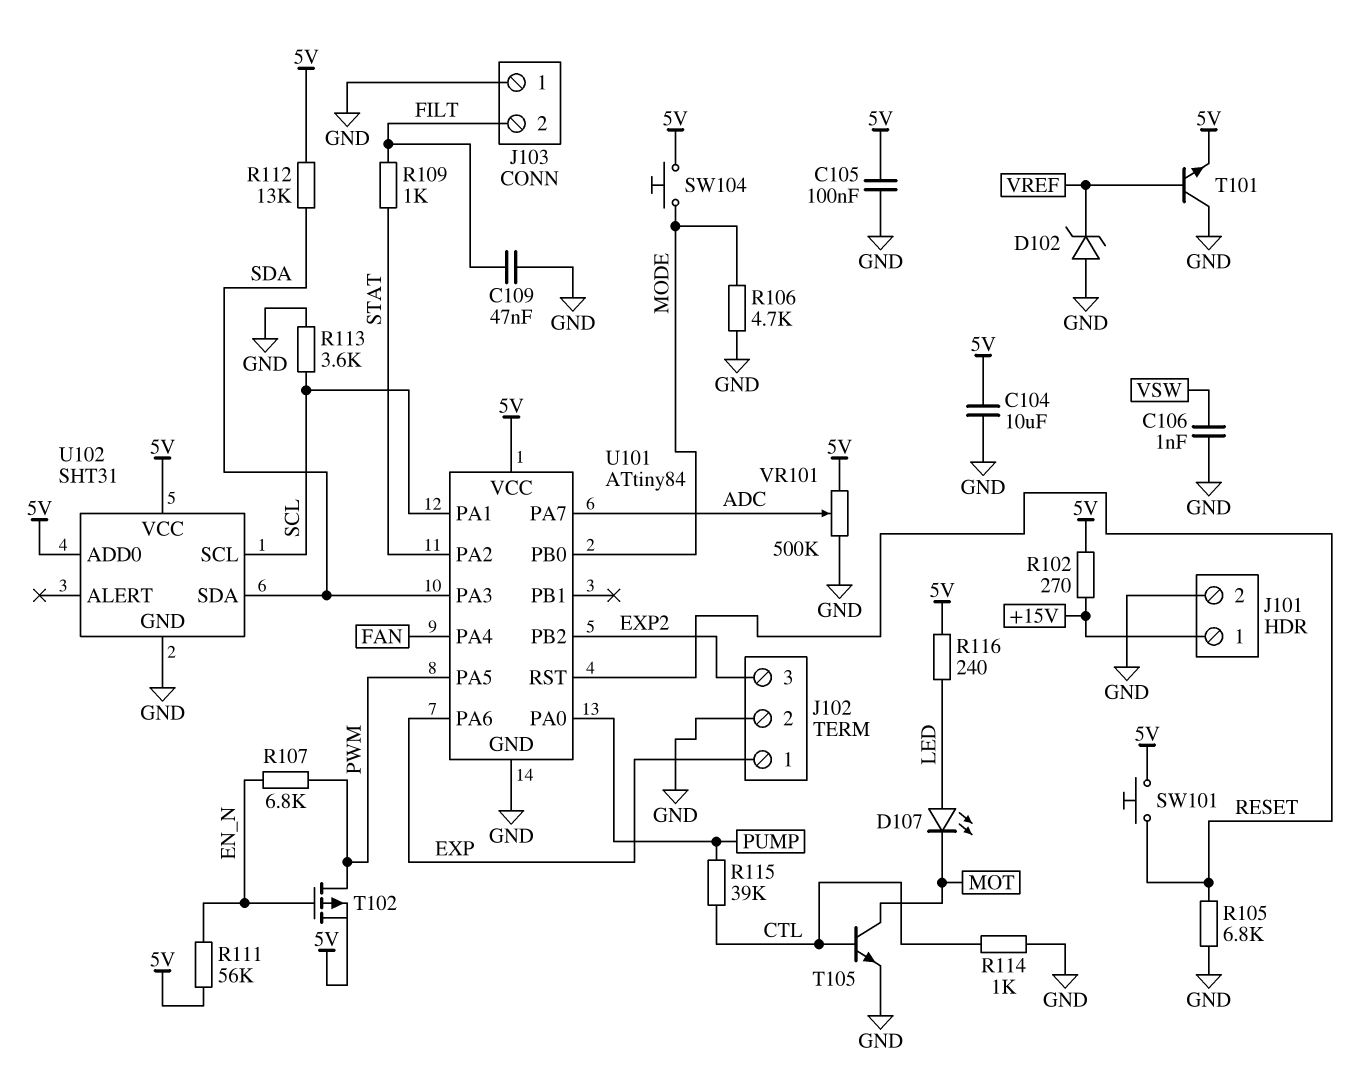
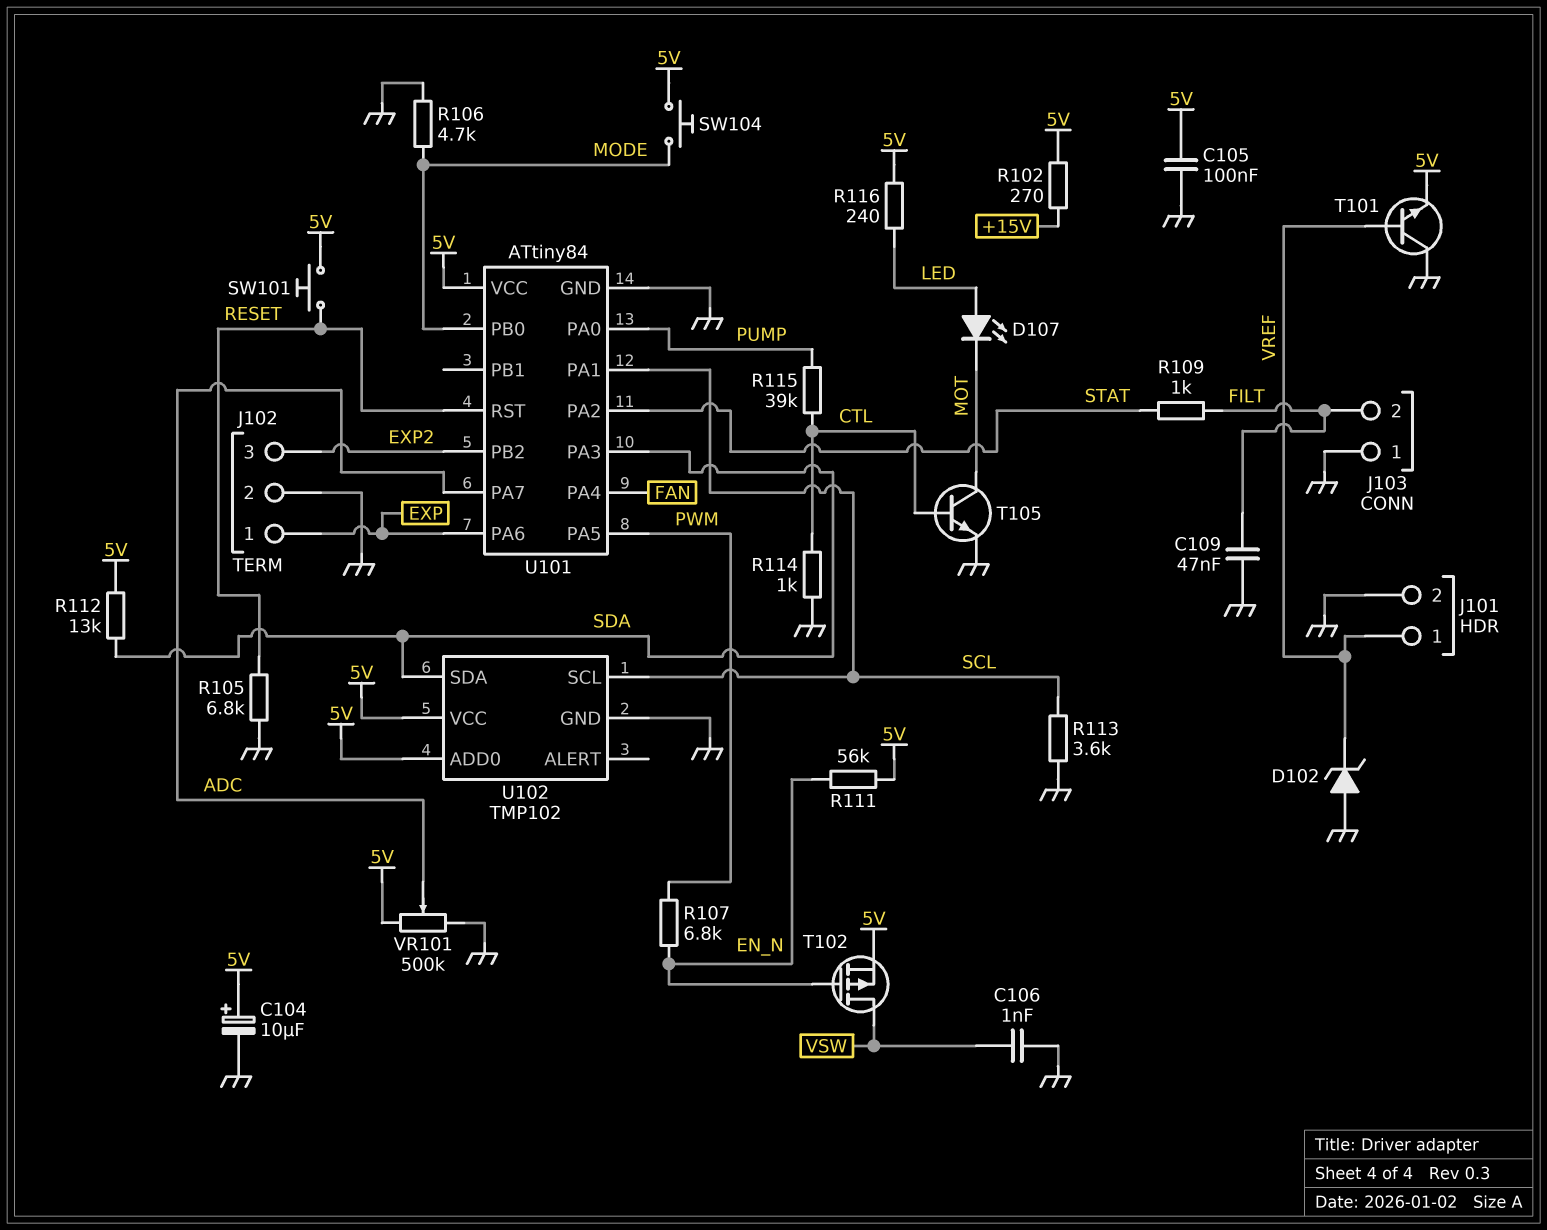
C104: 10uF (5V, GND) -> 10uF (plus 5V, minus GND)
J101 pin 1: +15V -> VREF
T102: PMOS (G EN_N, D PWM, S 5V) -> PMOS (G EN_N, D VSW, S 5V)
U102: SHT31 -> TMP102

